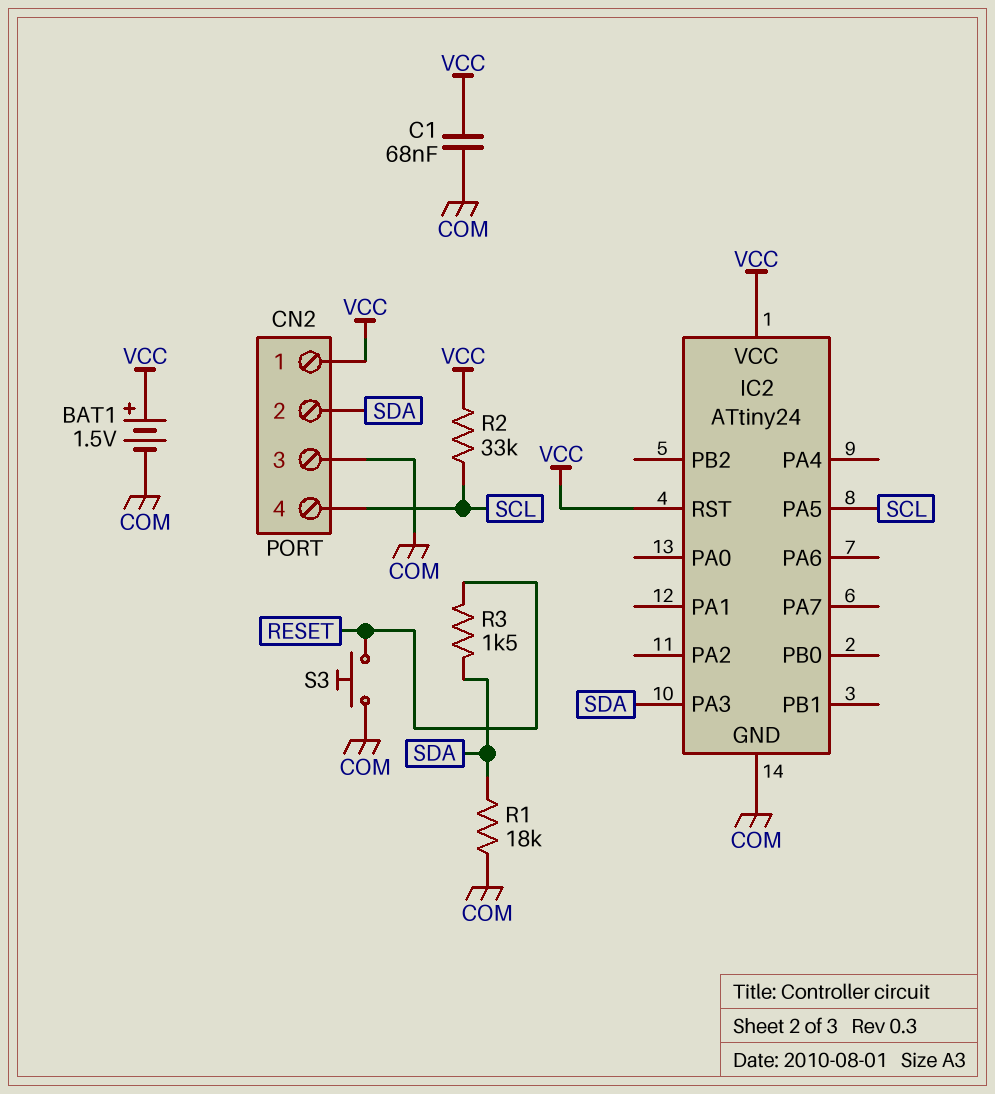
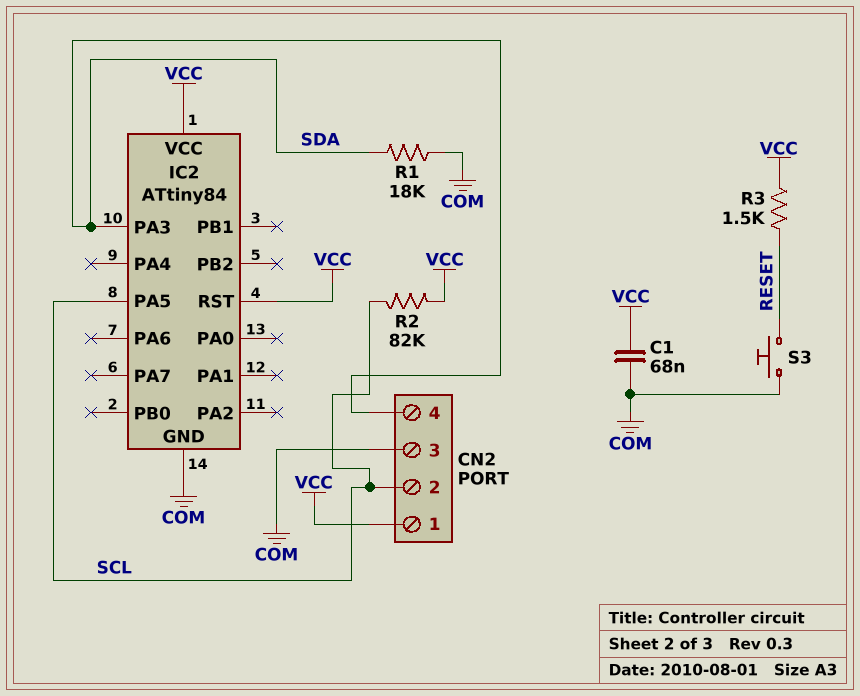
BAT1: 1.5V (plus VCC, minus COM) -> none
CN2 pin 2: SDA -> SCL
CN2 pin 4: SCL -> SDA
IC2: ATtiny24 -> ATtiny84
R2: 33k (SCL, VCC) -> 82k (SCL, VCC)
R3: 1.5k (RESET, SDA) -> 1.5k (RESET, VCC)

